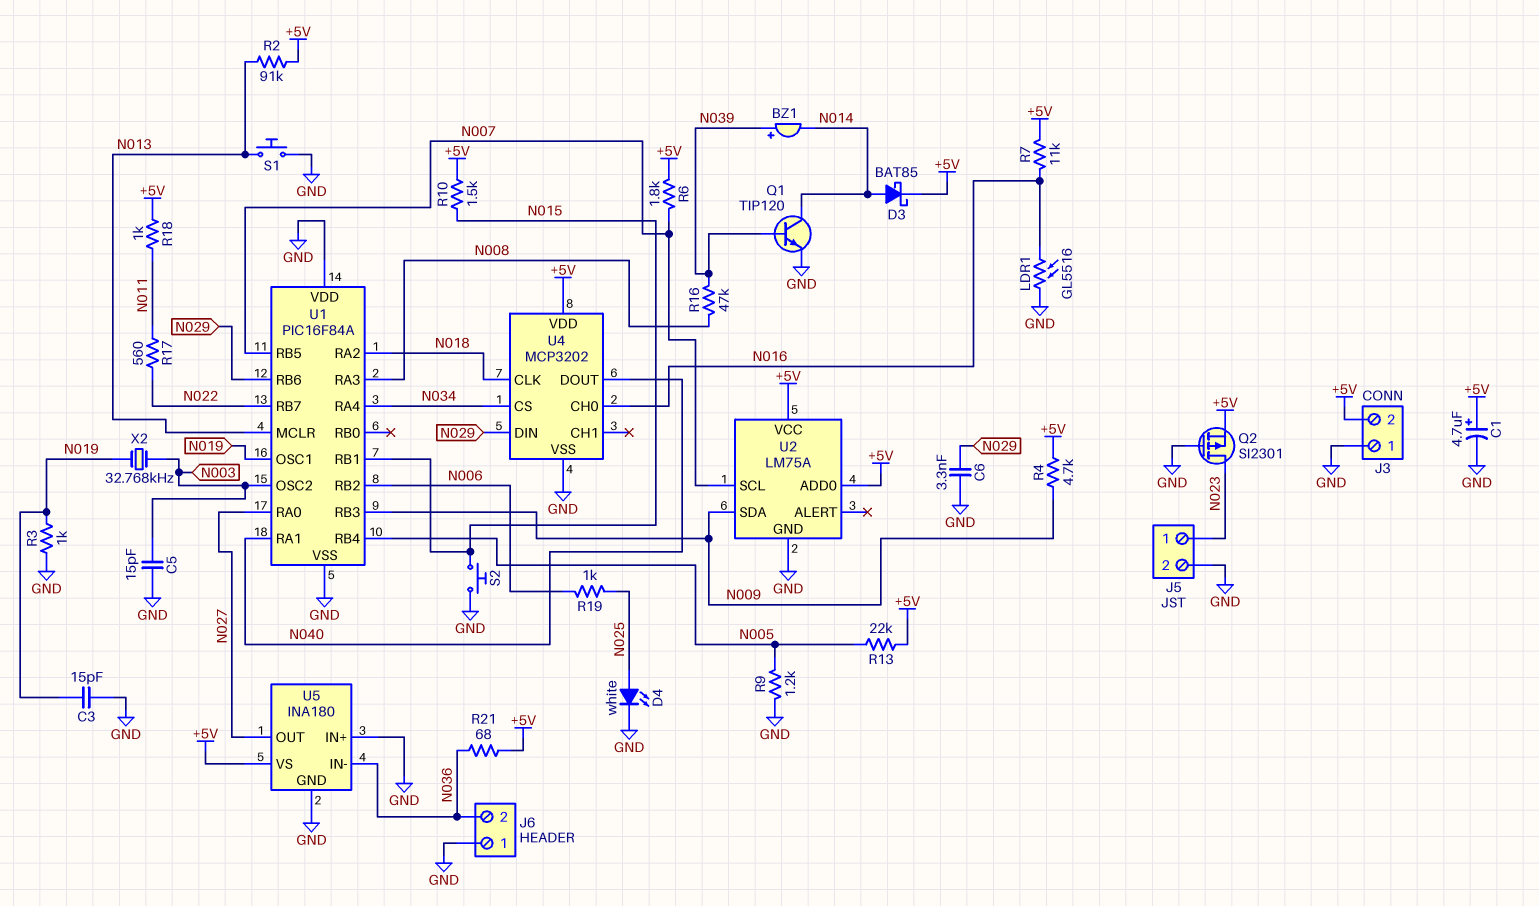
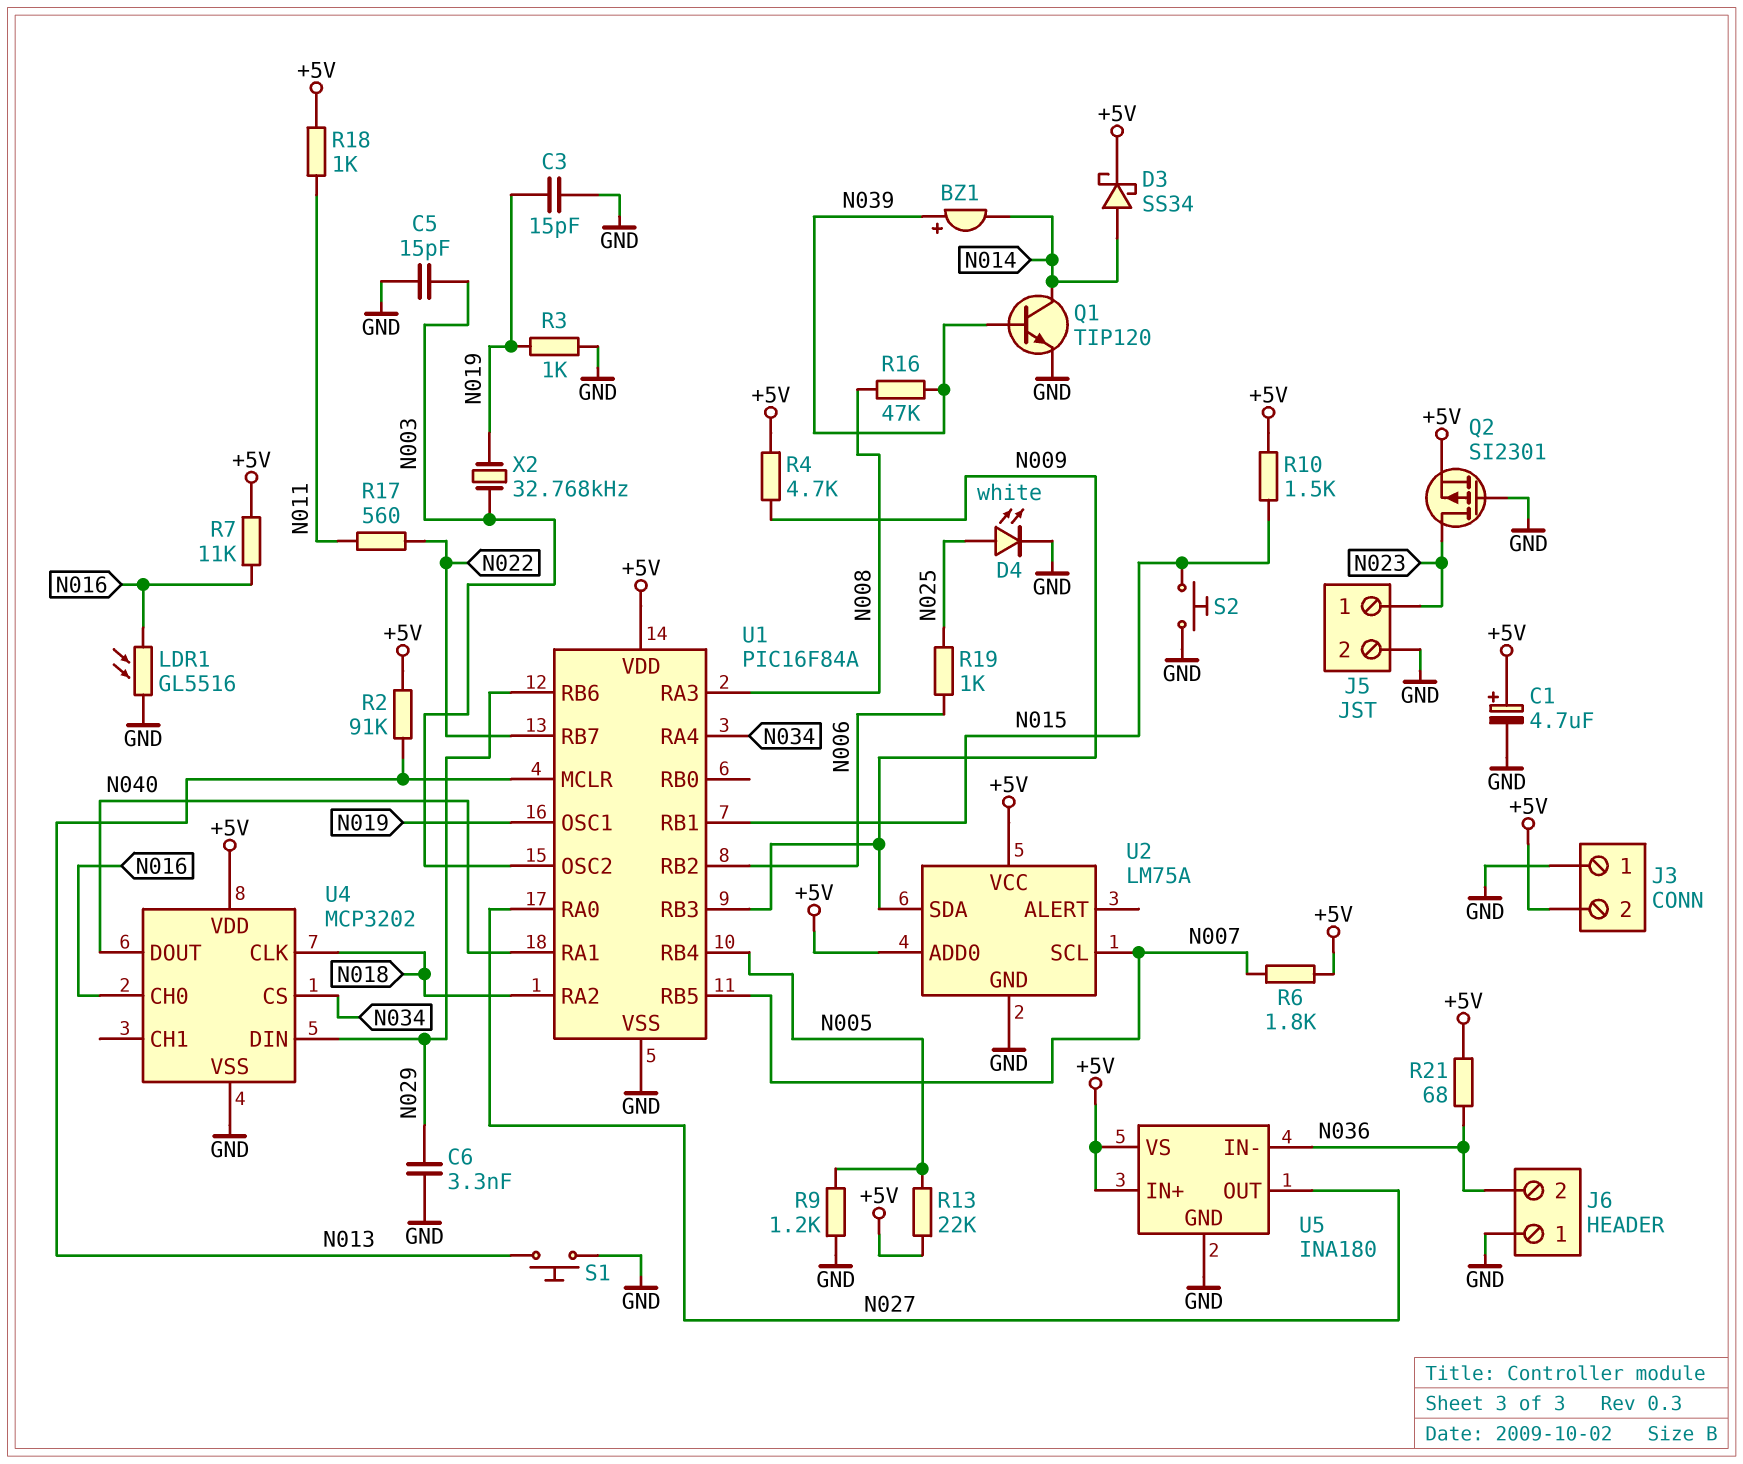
D3: schottky BAT85 (A N014, K +5V) -> schottky SS34 (A N014, K +5V)
U1 pin VDD: GND -> +5V
U5 pin IN+: GND -> +5V

